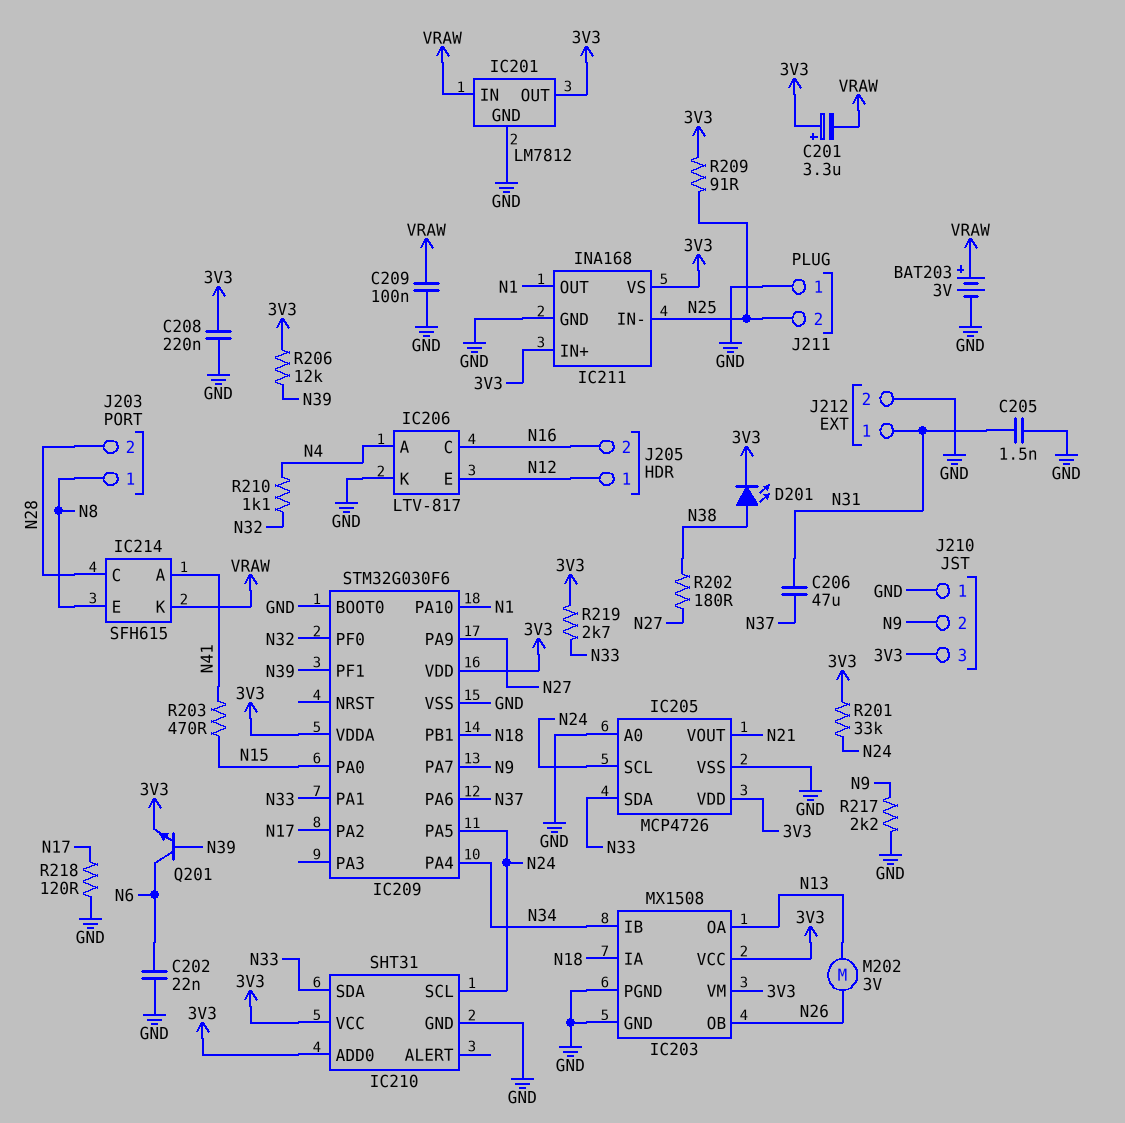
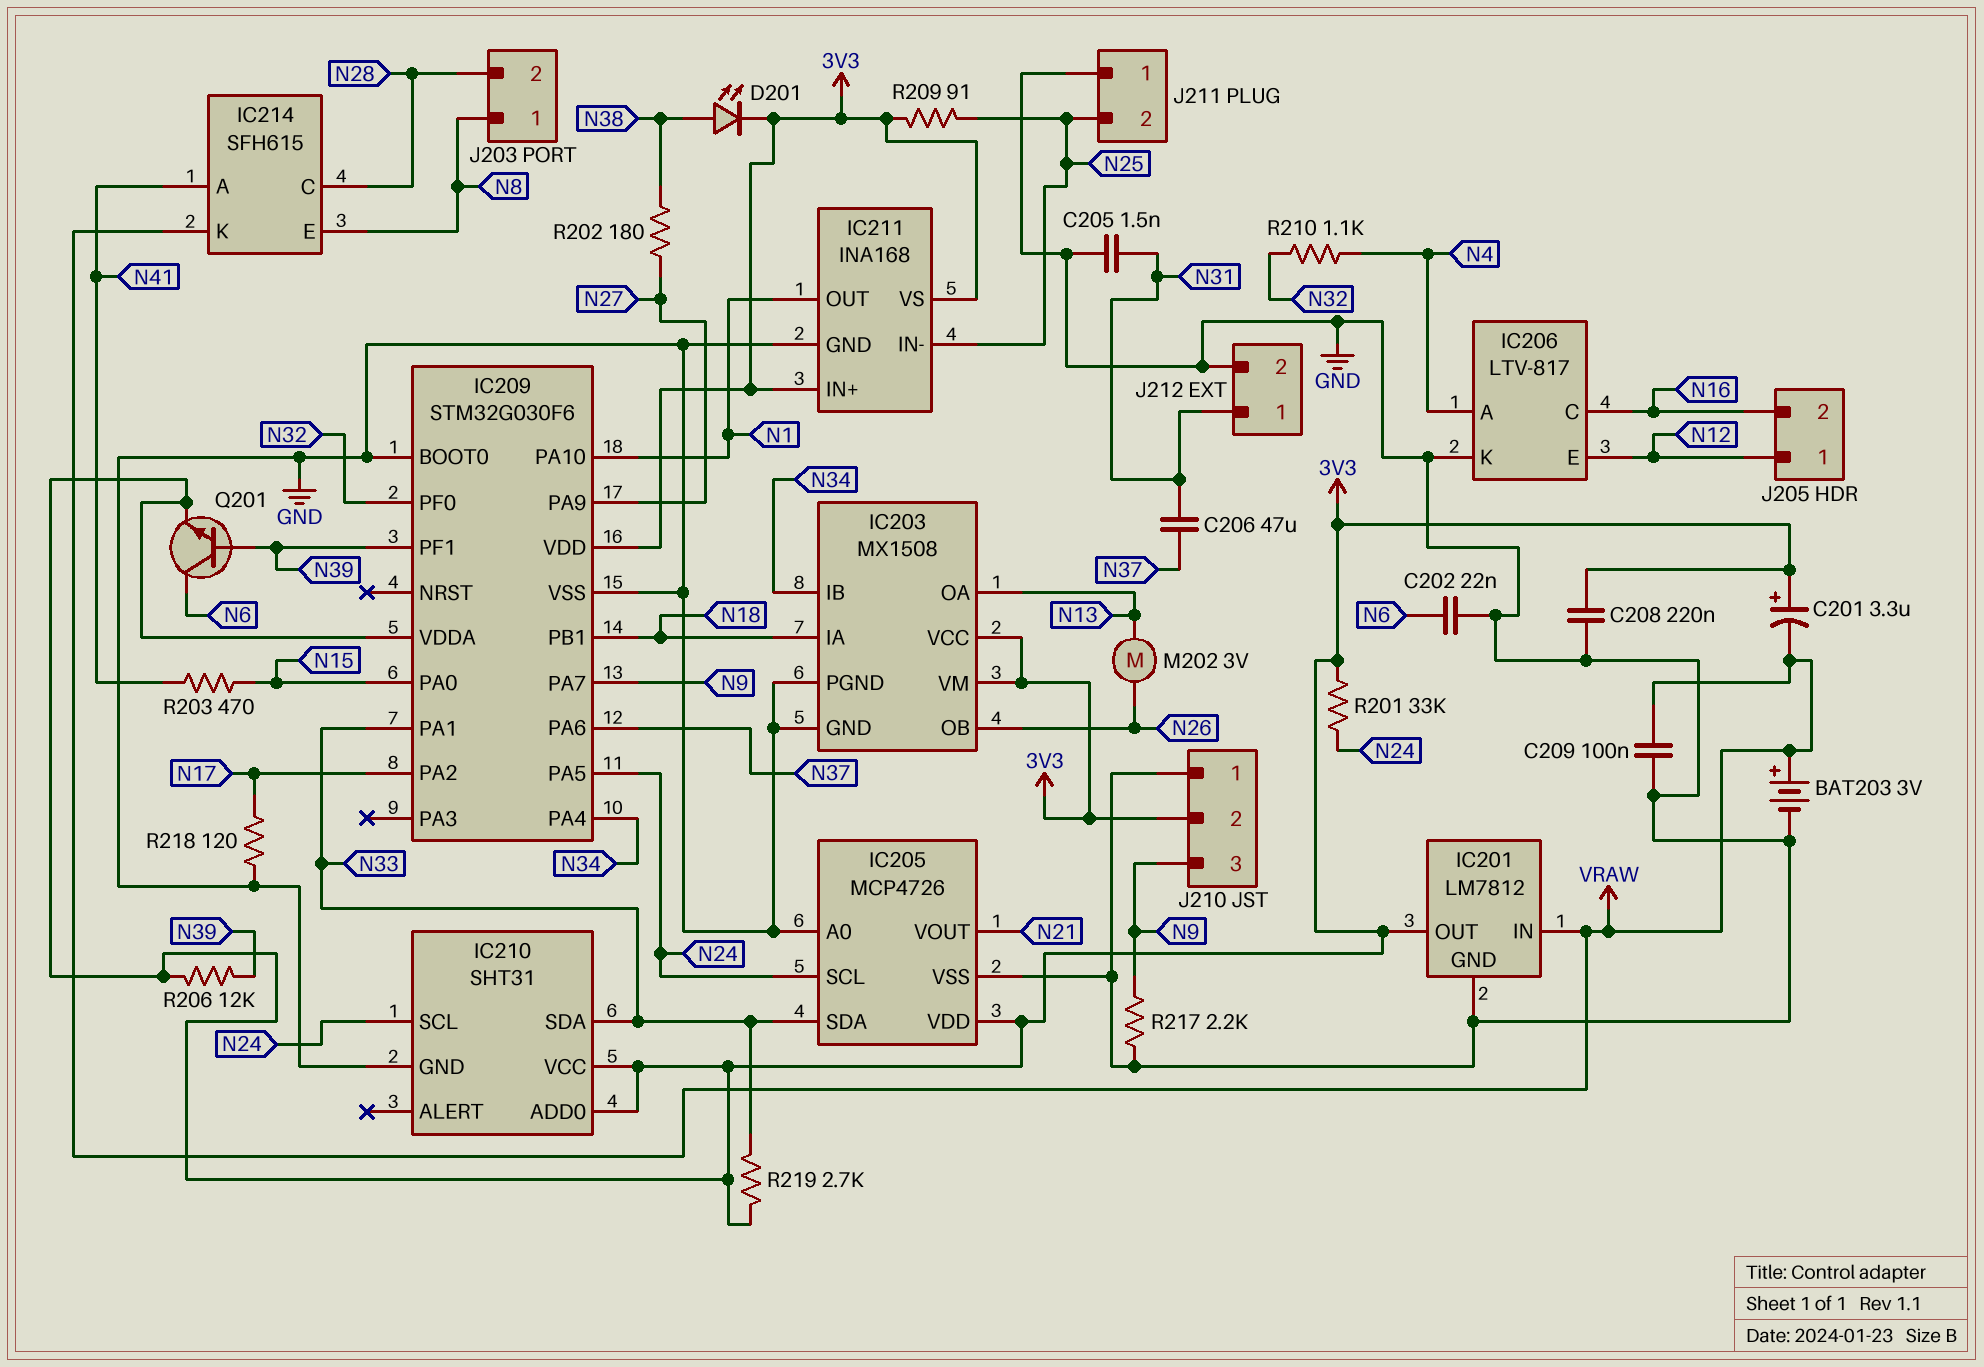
J210 pin 2: N9 -> 3V3
J210 pin 3: 3V3 -> N9

